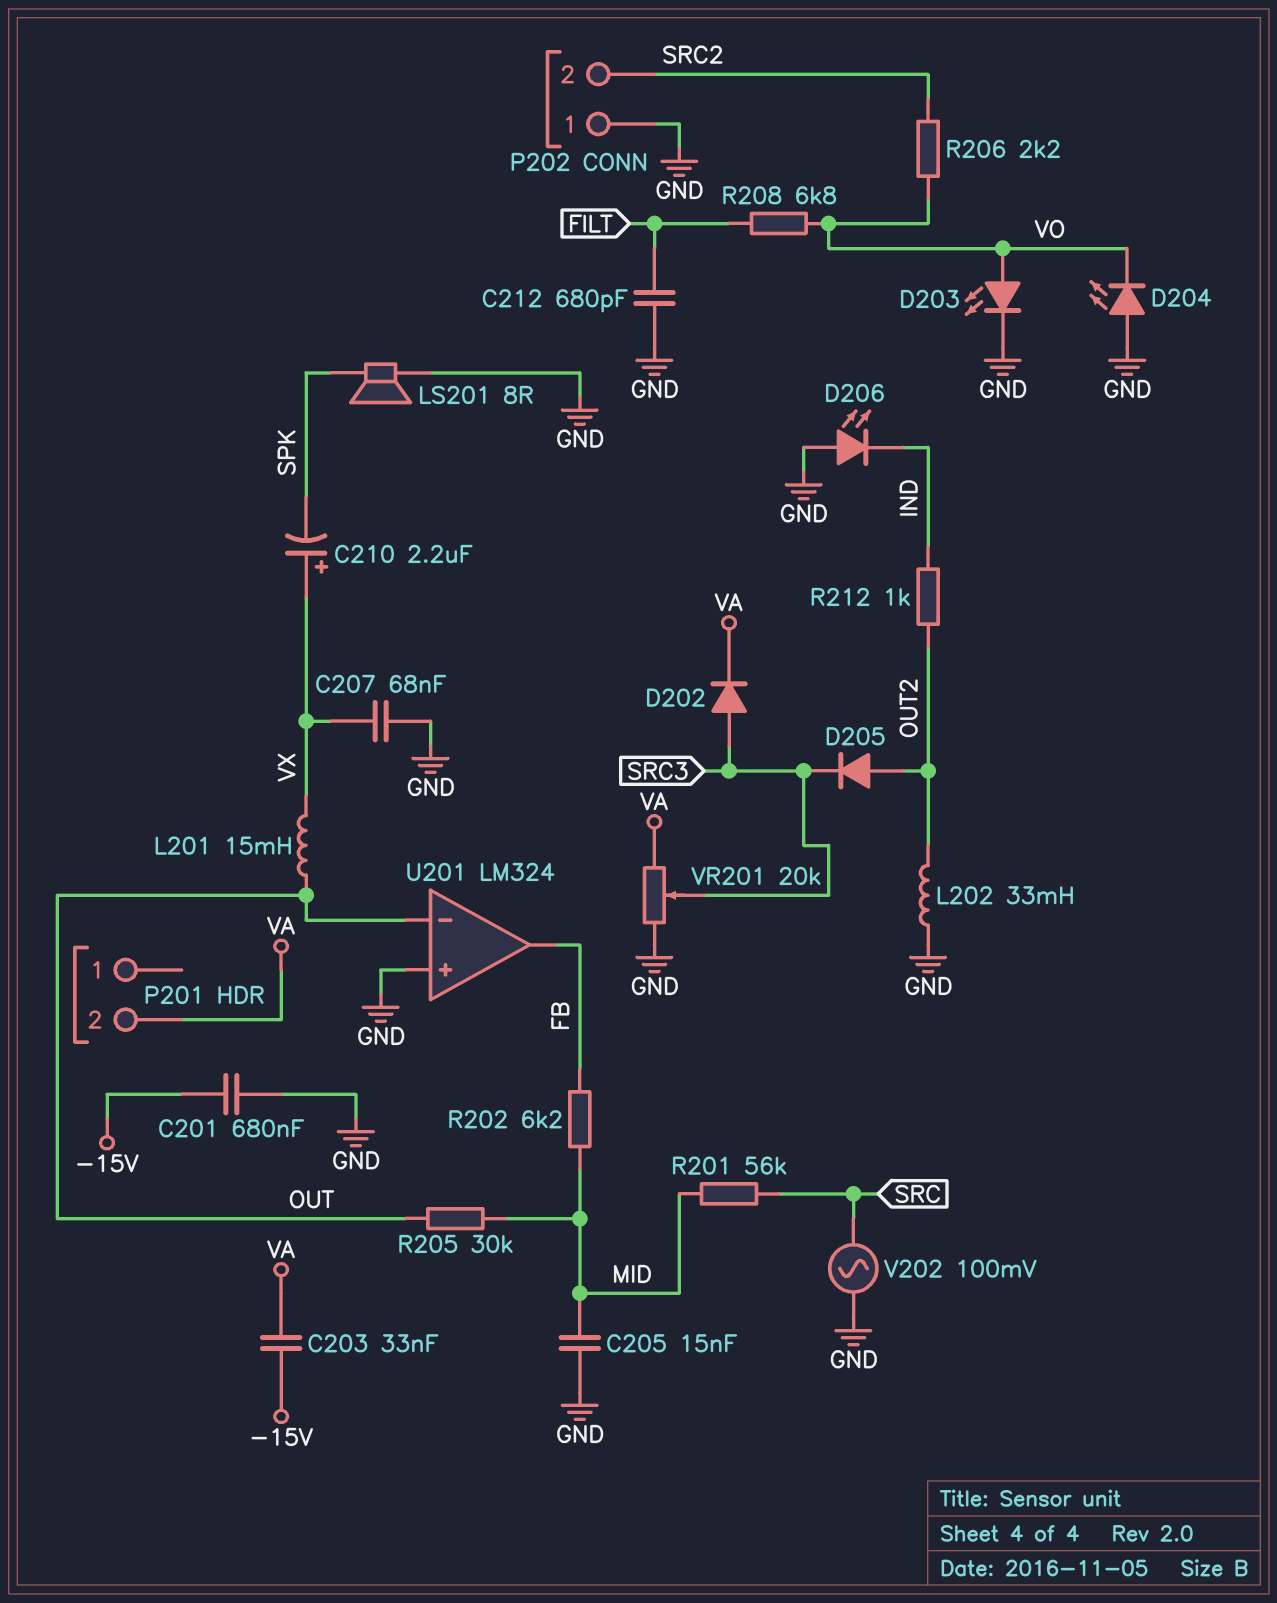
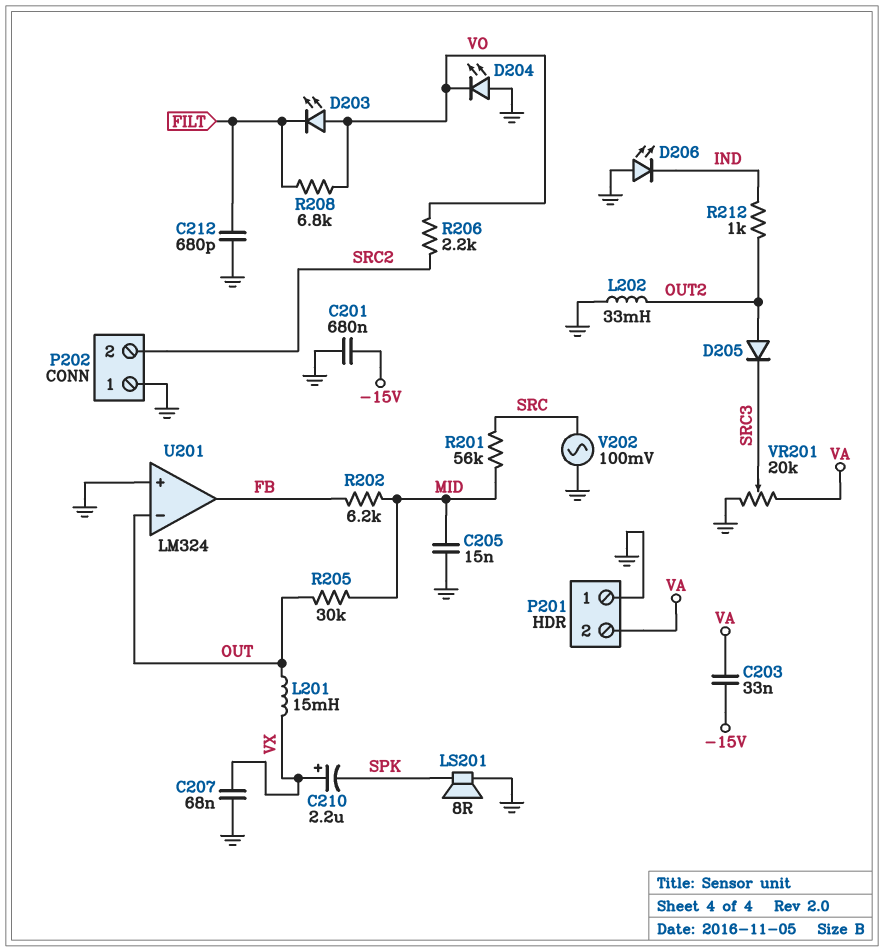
D202: diode (A SRC3, K VA) -> none
D203: LED (A VO, K GND) -> LED (A VO, K FILT)
P201 pin 1: none -> GND

